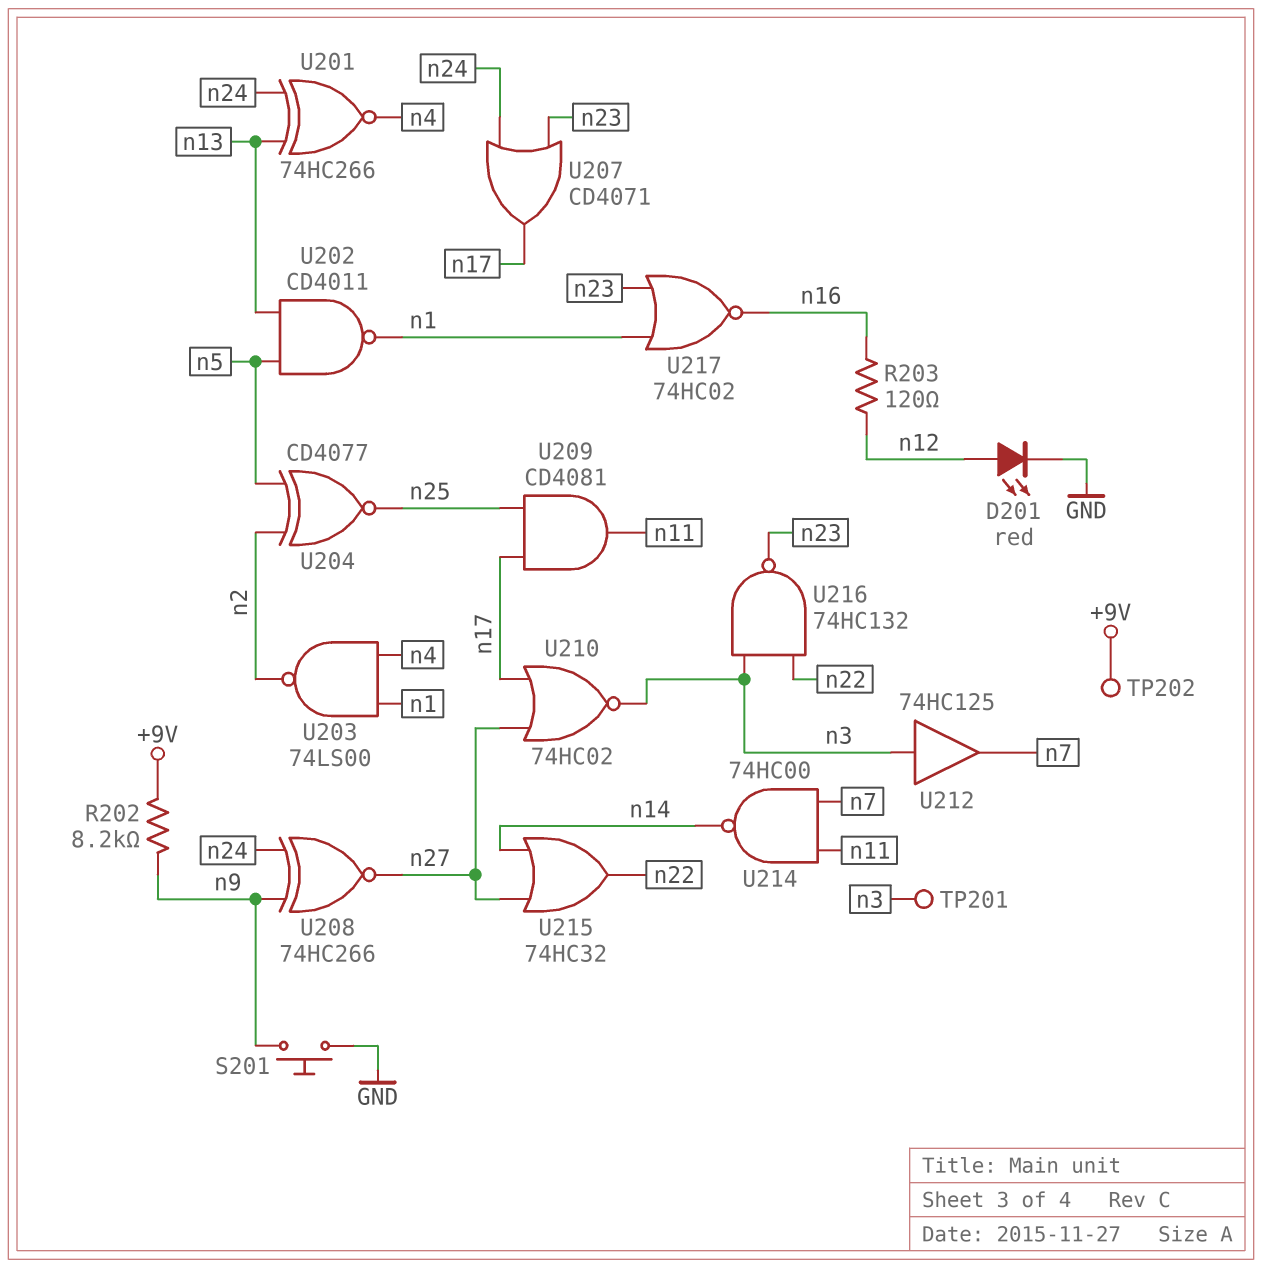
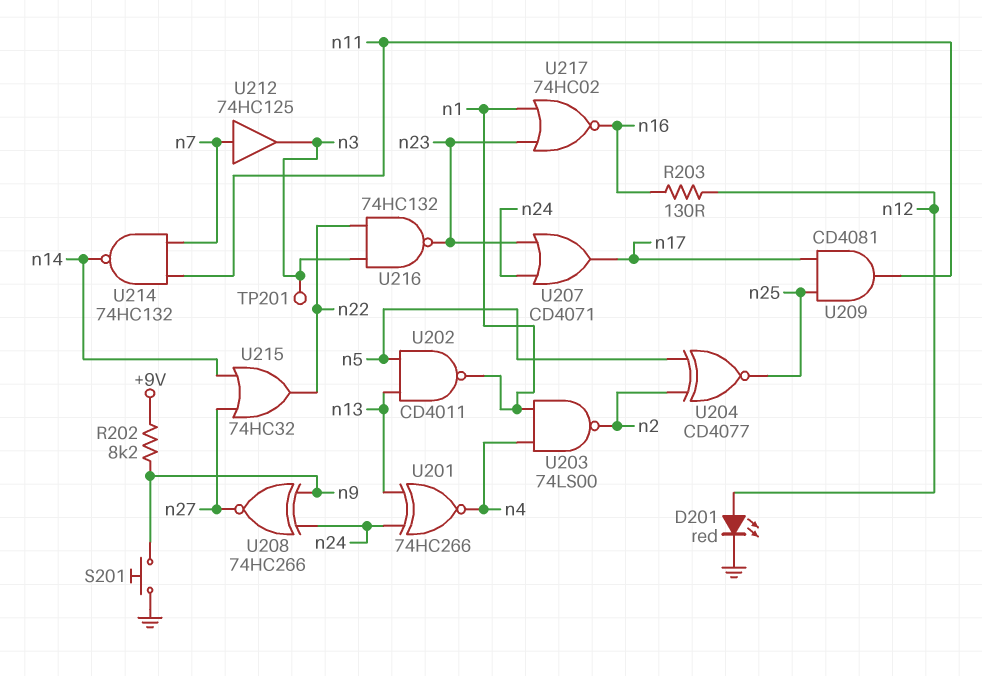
R203: 120 (n12, n16) -> 130 (n12, n16)
TP202: test point (+9V) -> none
U210: NOR 74HC02 (in n17, in n27, out n3) -> none
U212: buffer 74HC125 (in n3, out n7) -> buffer 74HC125 (in n7, out n3)
U214: NAND 74HC00 (in n7, in n11, out n14) -> NAND 74HC132 (in n7, in n11, out n14)

